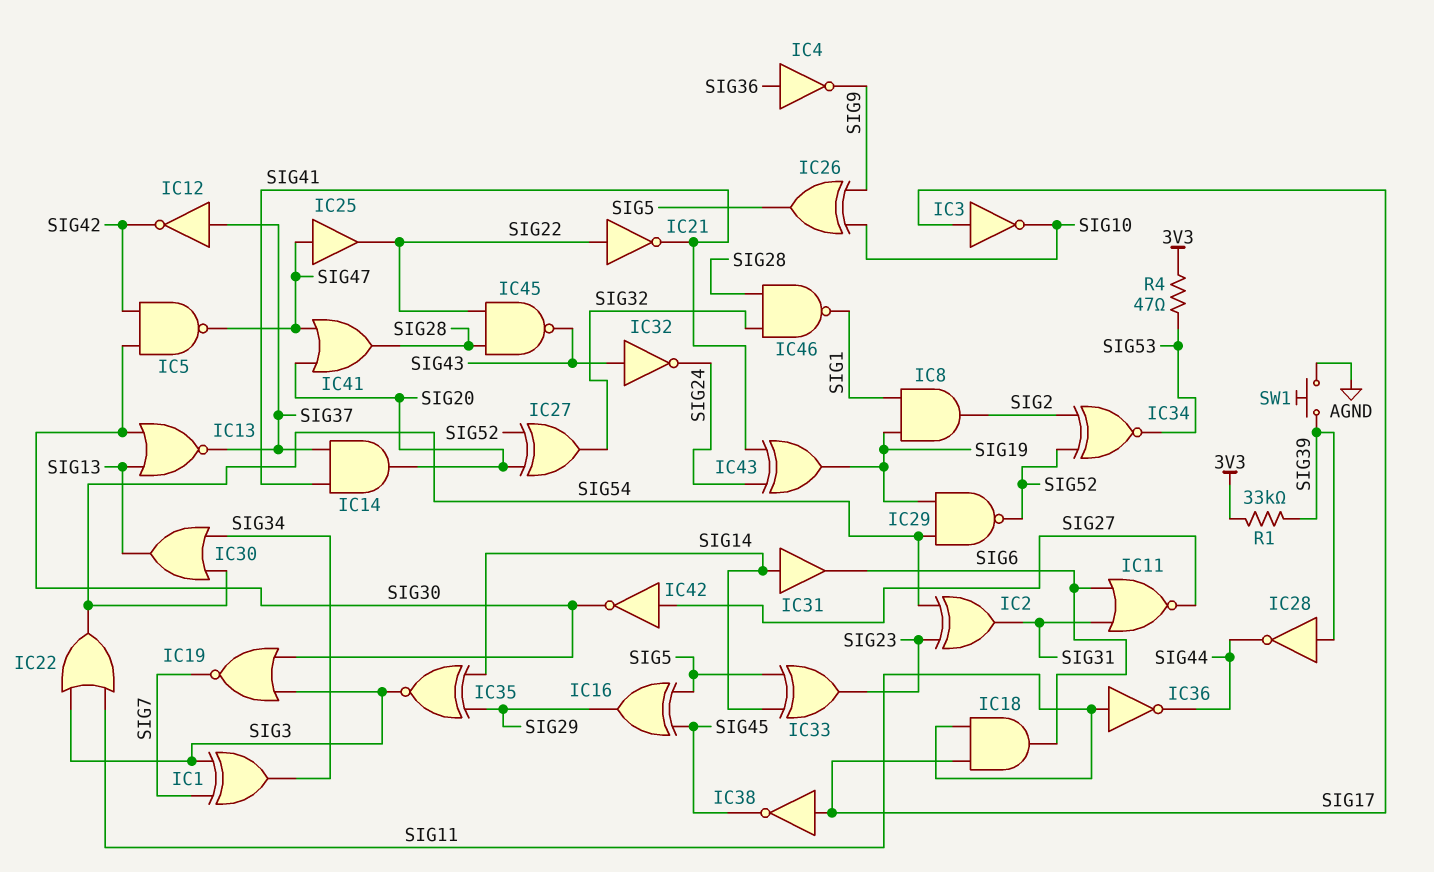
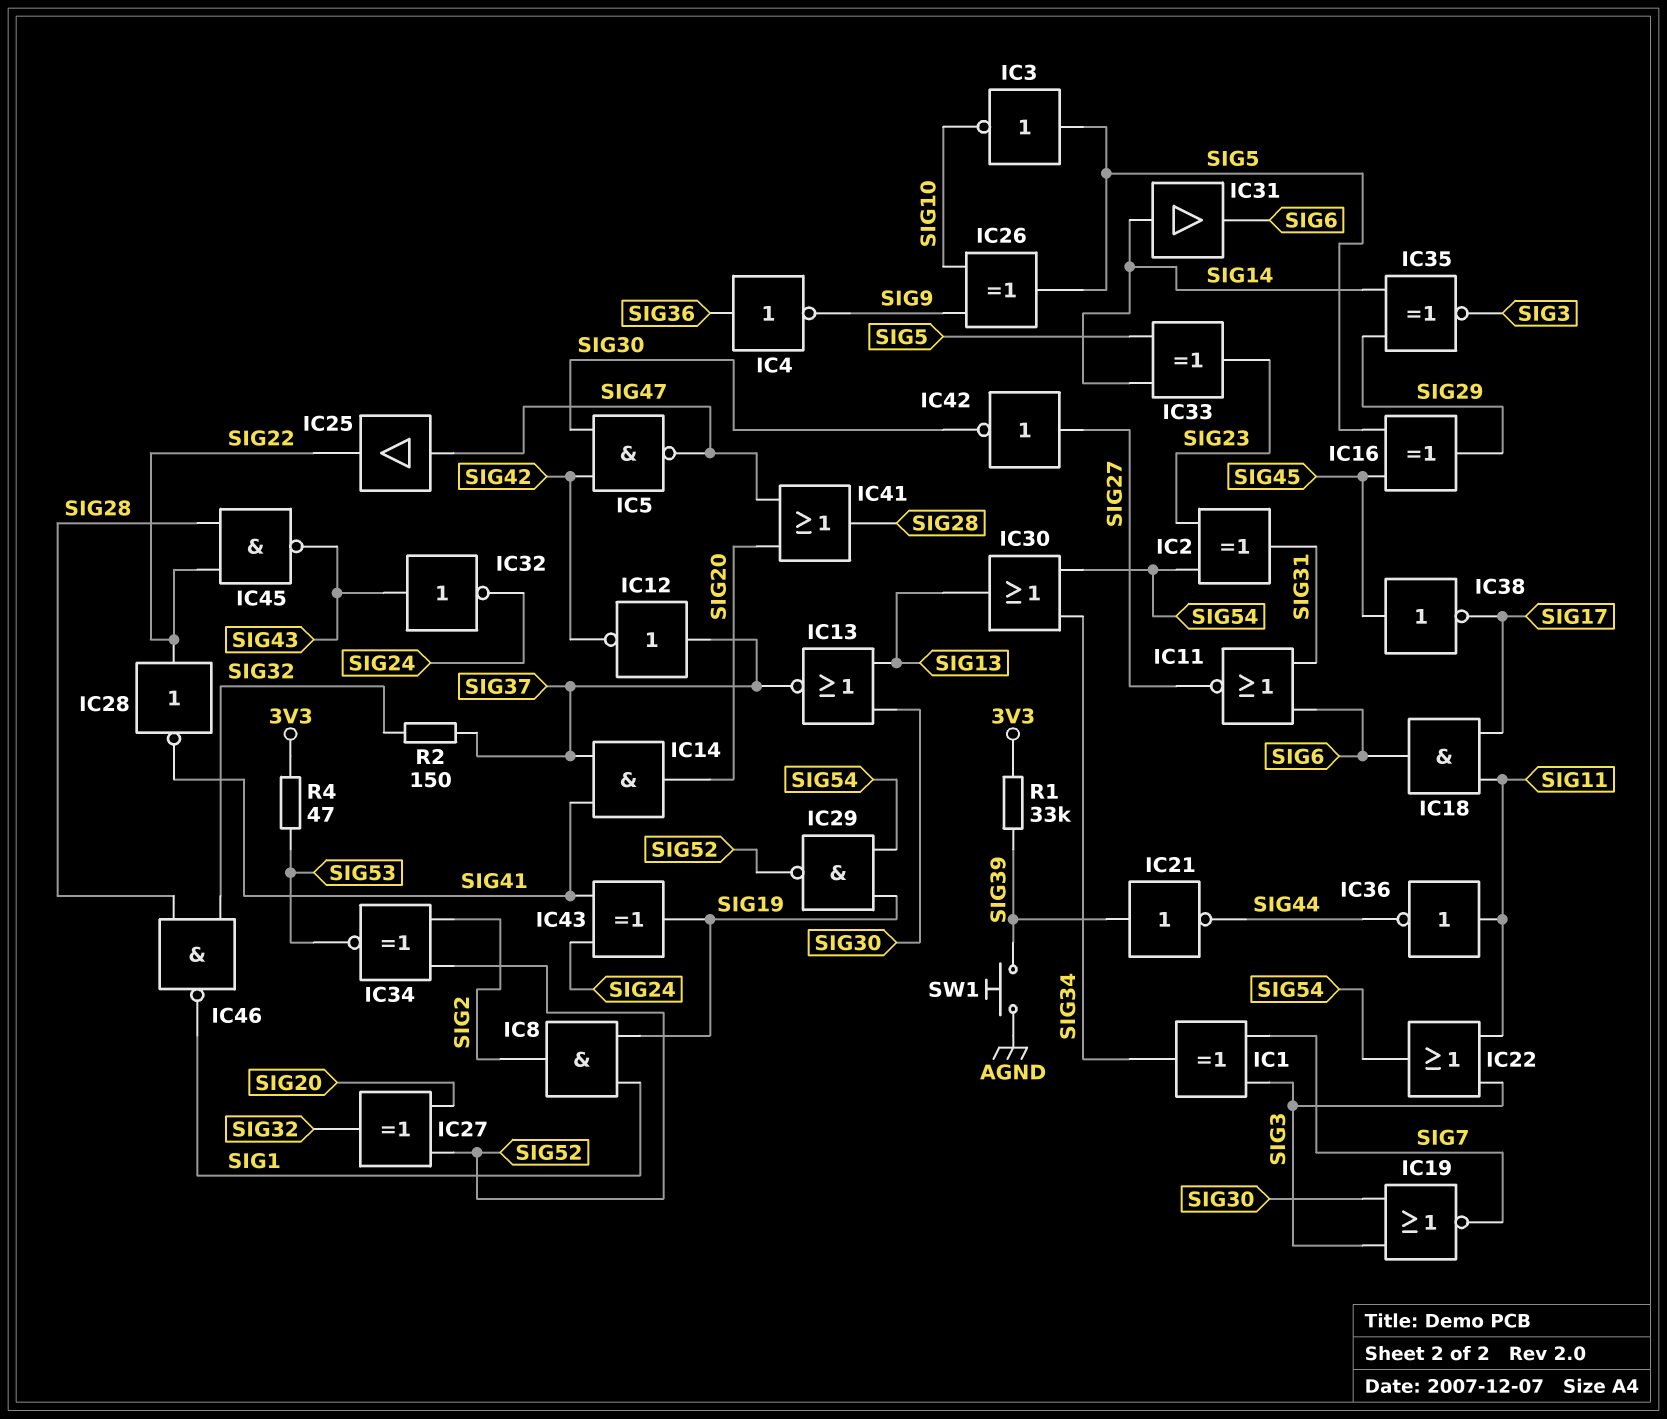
IC3: NOT (in SIG17, out SIG10) -> NOT (in SIG5, out SIG10)
IC21: NOT (in SIG22, out SIG41) -> NOT (in SIG39, out SIG44)
IC28: NOT (in SIG39, out SIG44) -> NOT (in SIG22, out SIG41)
IC38: NOT (in SIG17, out SIG45) -> NOT (in SIG45, out SIG17)
R2: none -> 150 (SIG32, SIG37)

